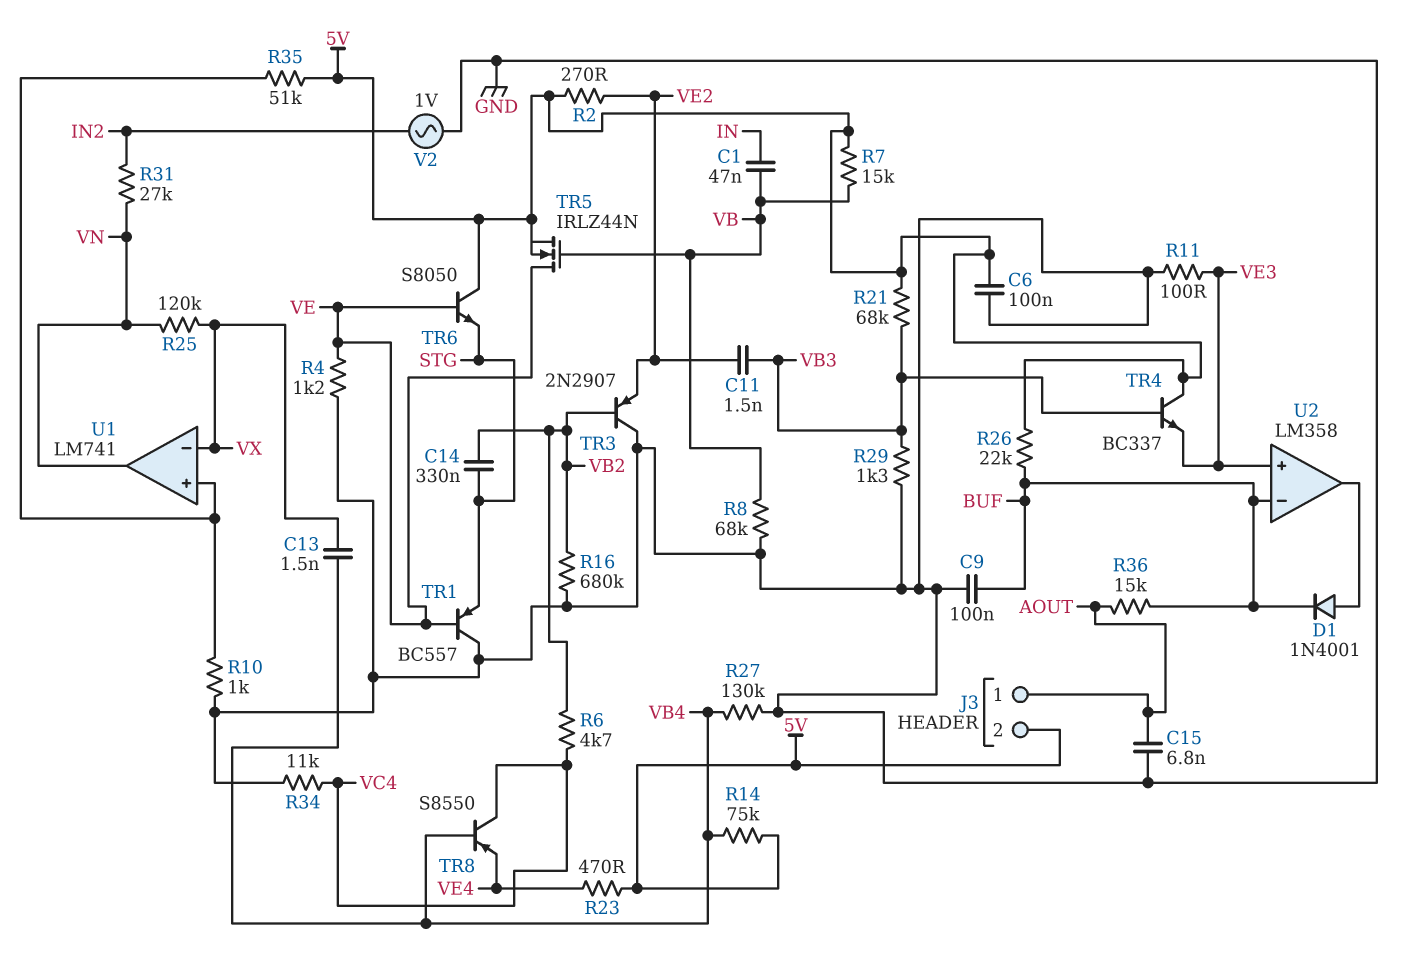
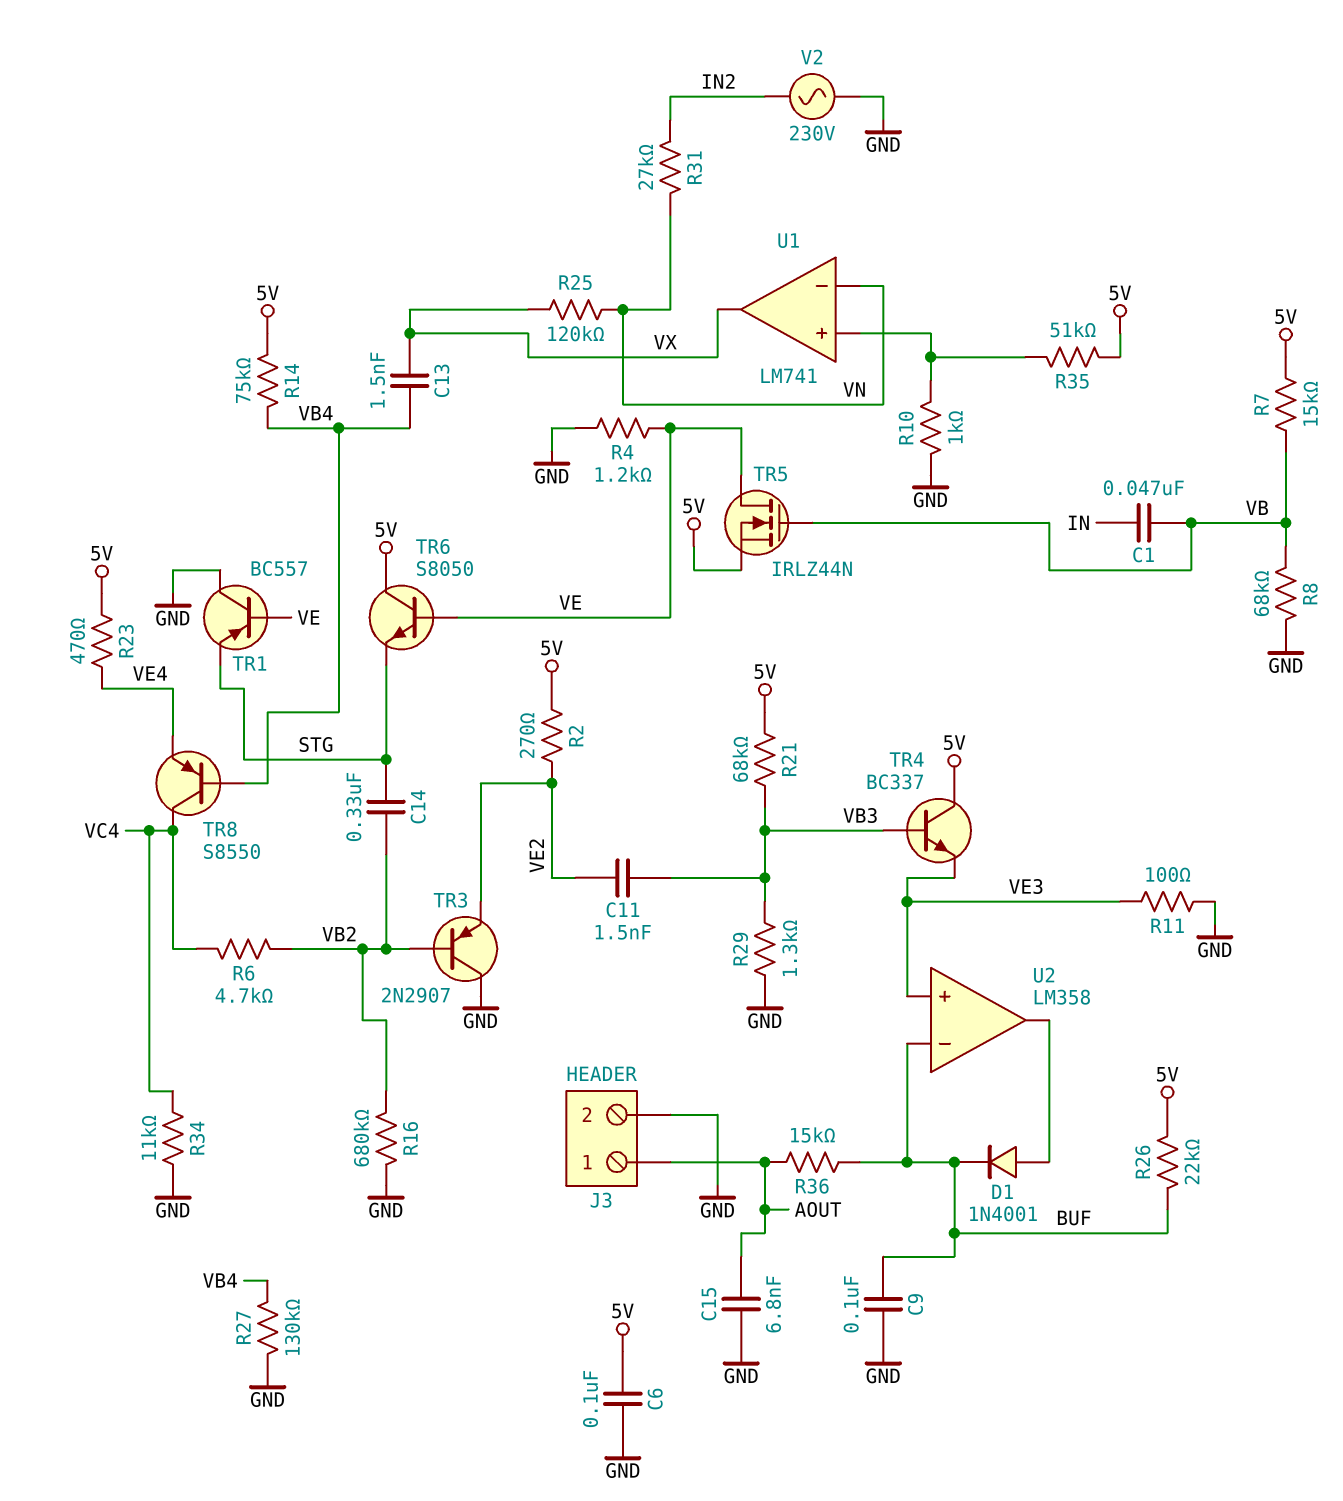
J3 pin 2: 5V -> GND
U1 pin in-: VX -> VN
U1 pin out: VN -> VX
V2: AC 1V (GND, IN2) -> AC 230V (GND, IN2)

